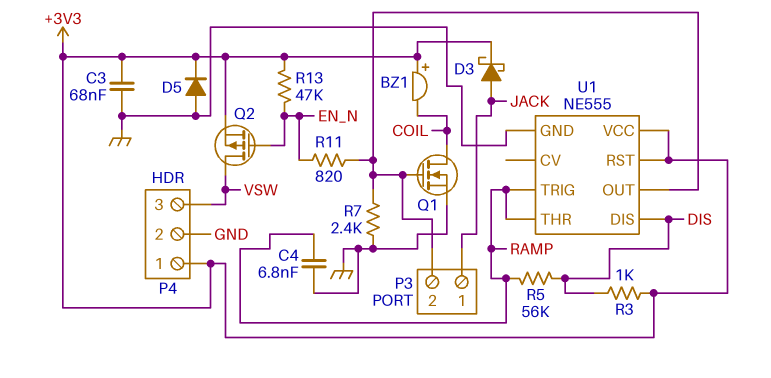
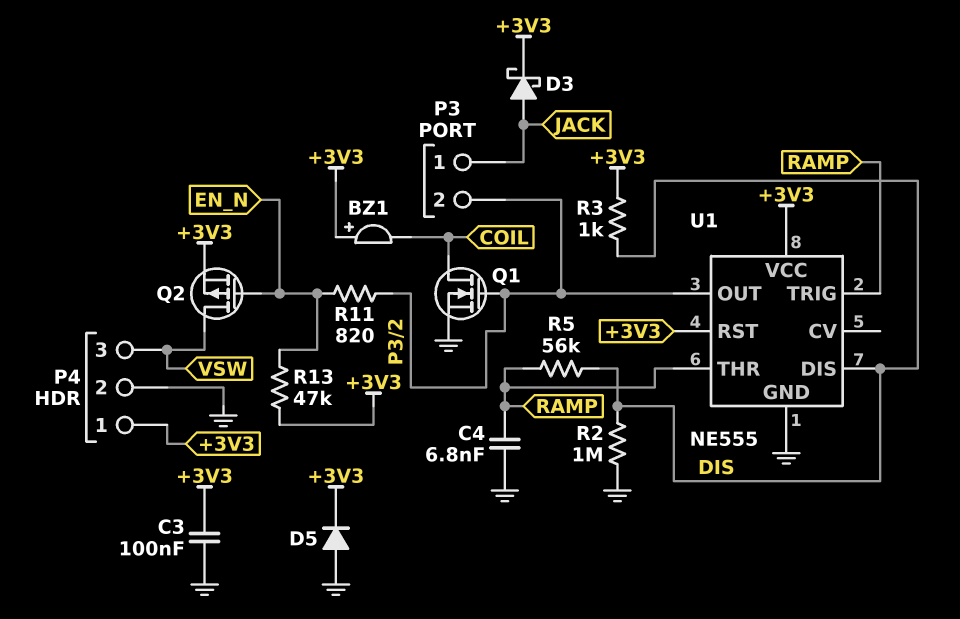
C3: 68nF (+3V3, GND) -> 100nF (+3V3, GND)
R2: none -> 1M (DIS, GND)
R7: 2.4k (GND, P3/2) -> none

